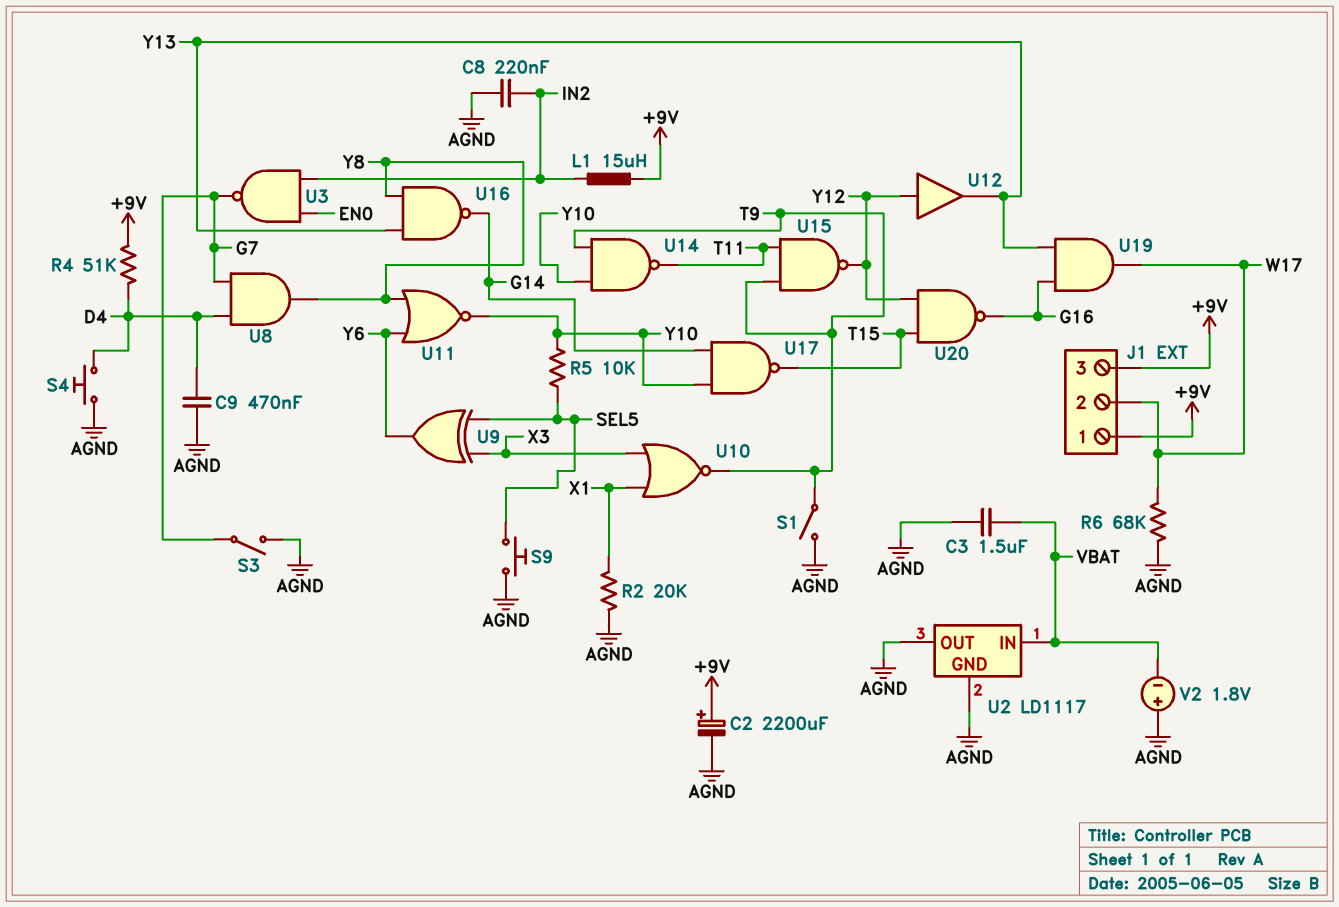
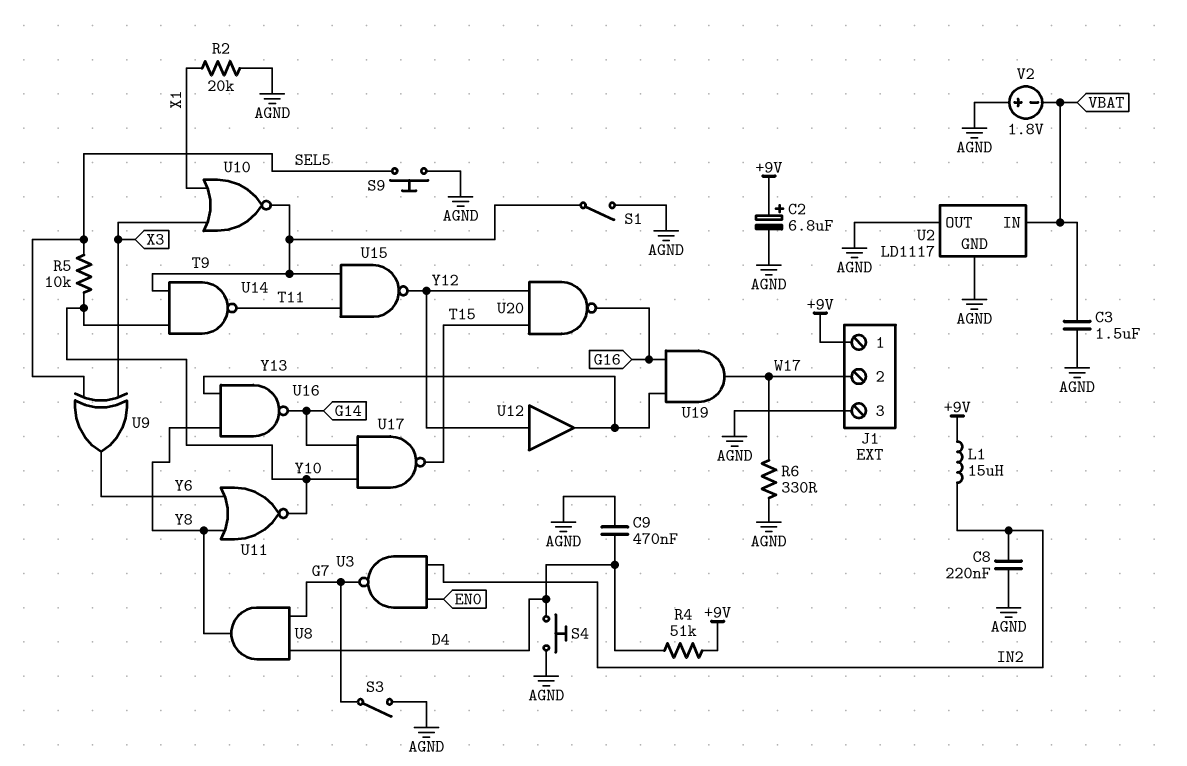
C2: 2200uF (plus +9V, minus AGND) -> 6.8uF (plus +9V, minus AGND)
J1 pin 3: +9V -> AGND
R6: 68k (AGND, W17) -> 330 (AGND, W17)

